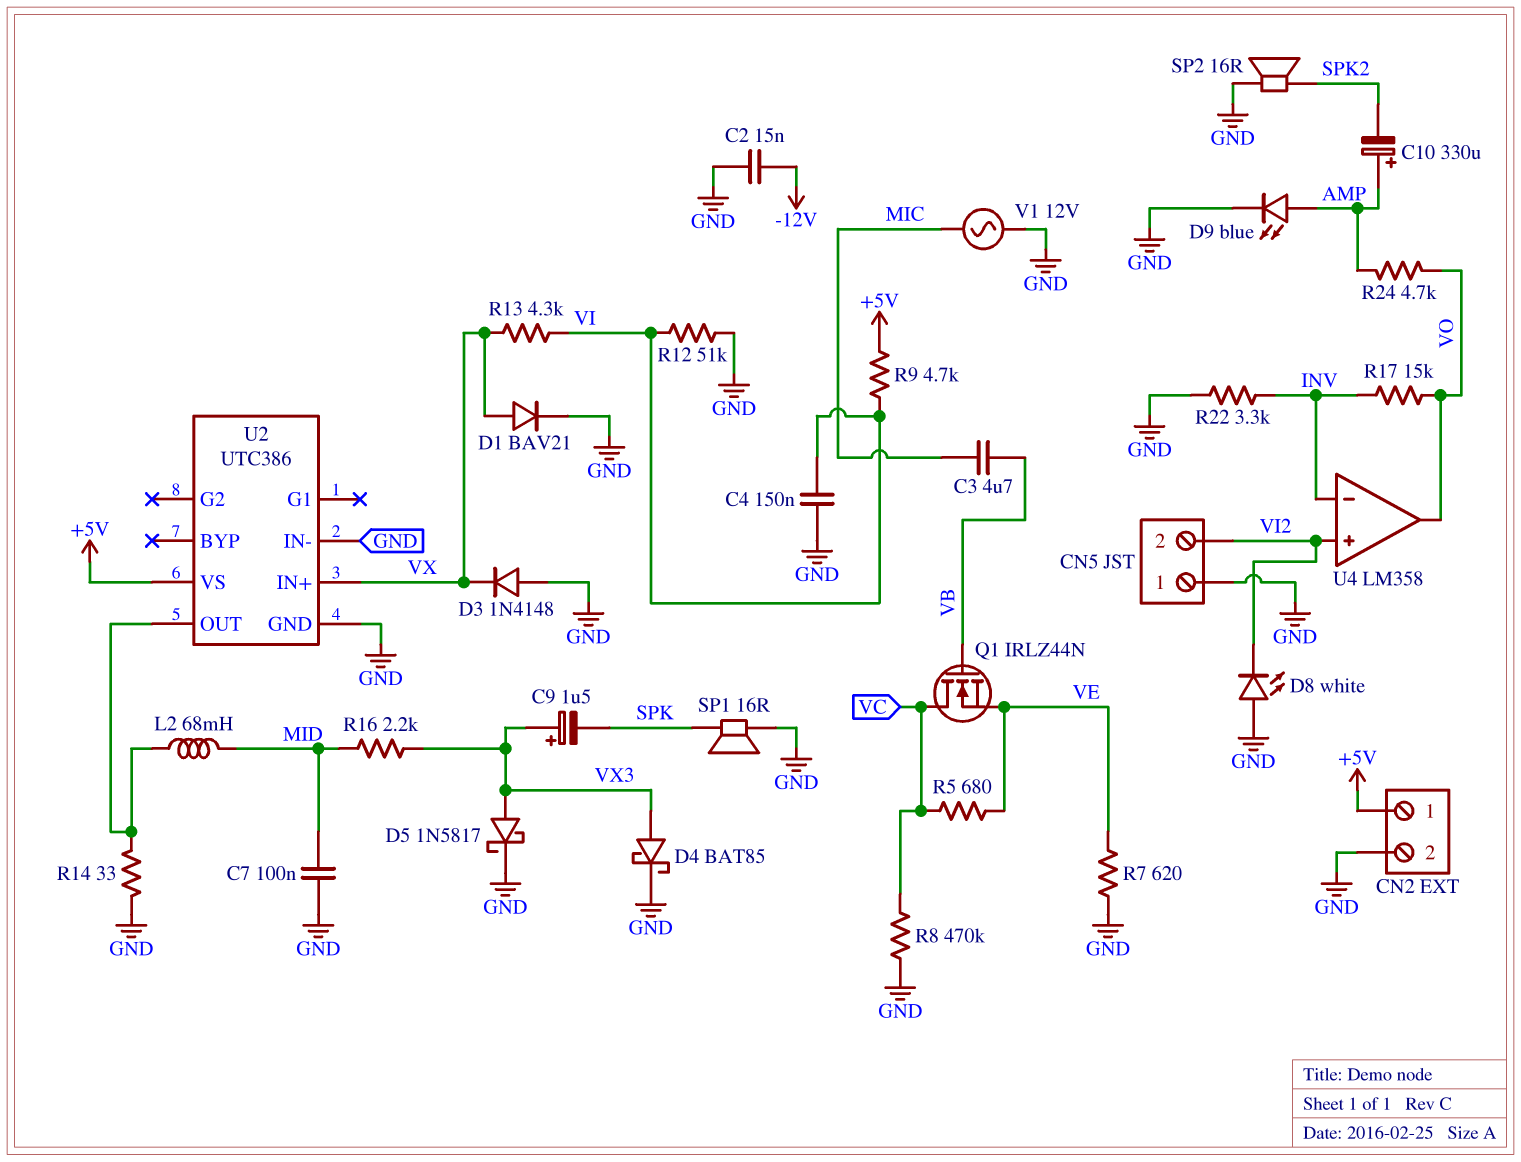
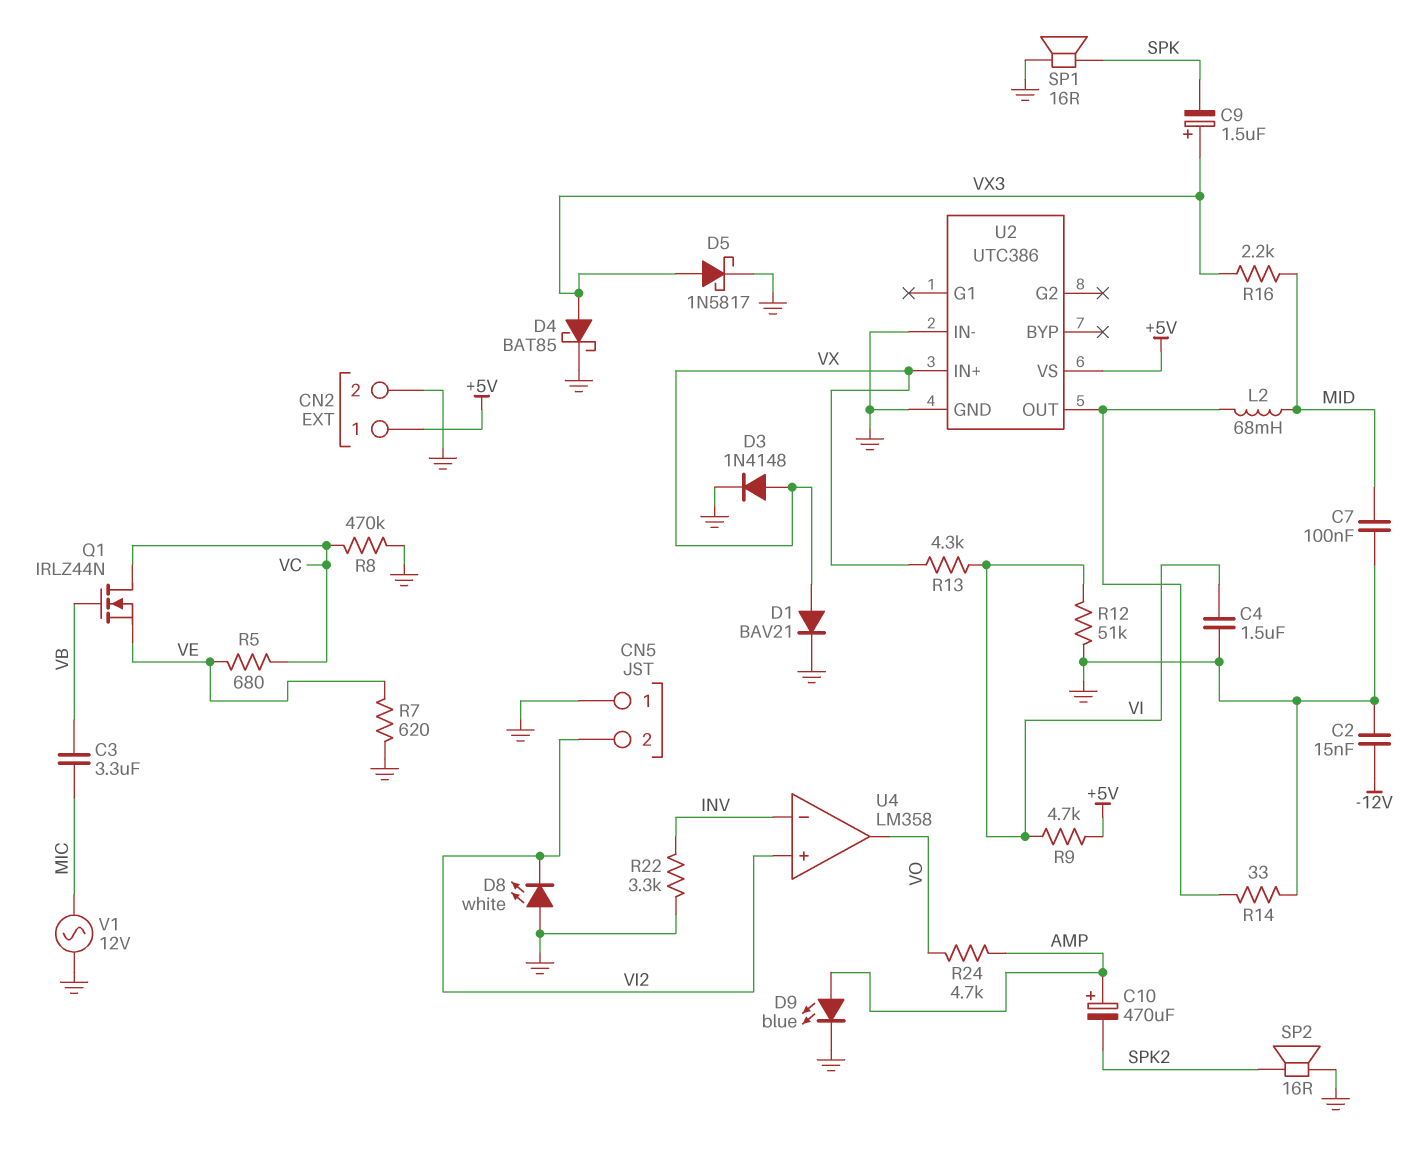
C3: 4.7uF (MIC, VB) -> 3.3uF (MIC, VB)
C4: 150nF (GND, VI) -> 1.5uF (GND, VI)
C10: 330uF (plus AMP, minus SPK2) -> 470uF (plus AMP, minus SPK2)
D3: diode 1N4148 (A GND, K VX) -> diode 1N4148 (A VX, K GND)
R17: 15k (INV, VO) -> none

